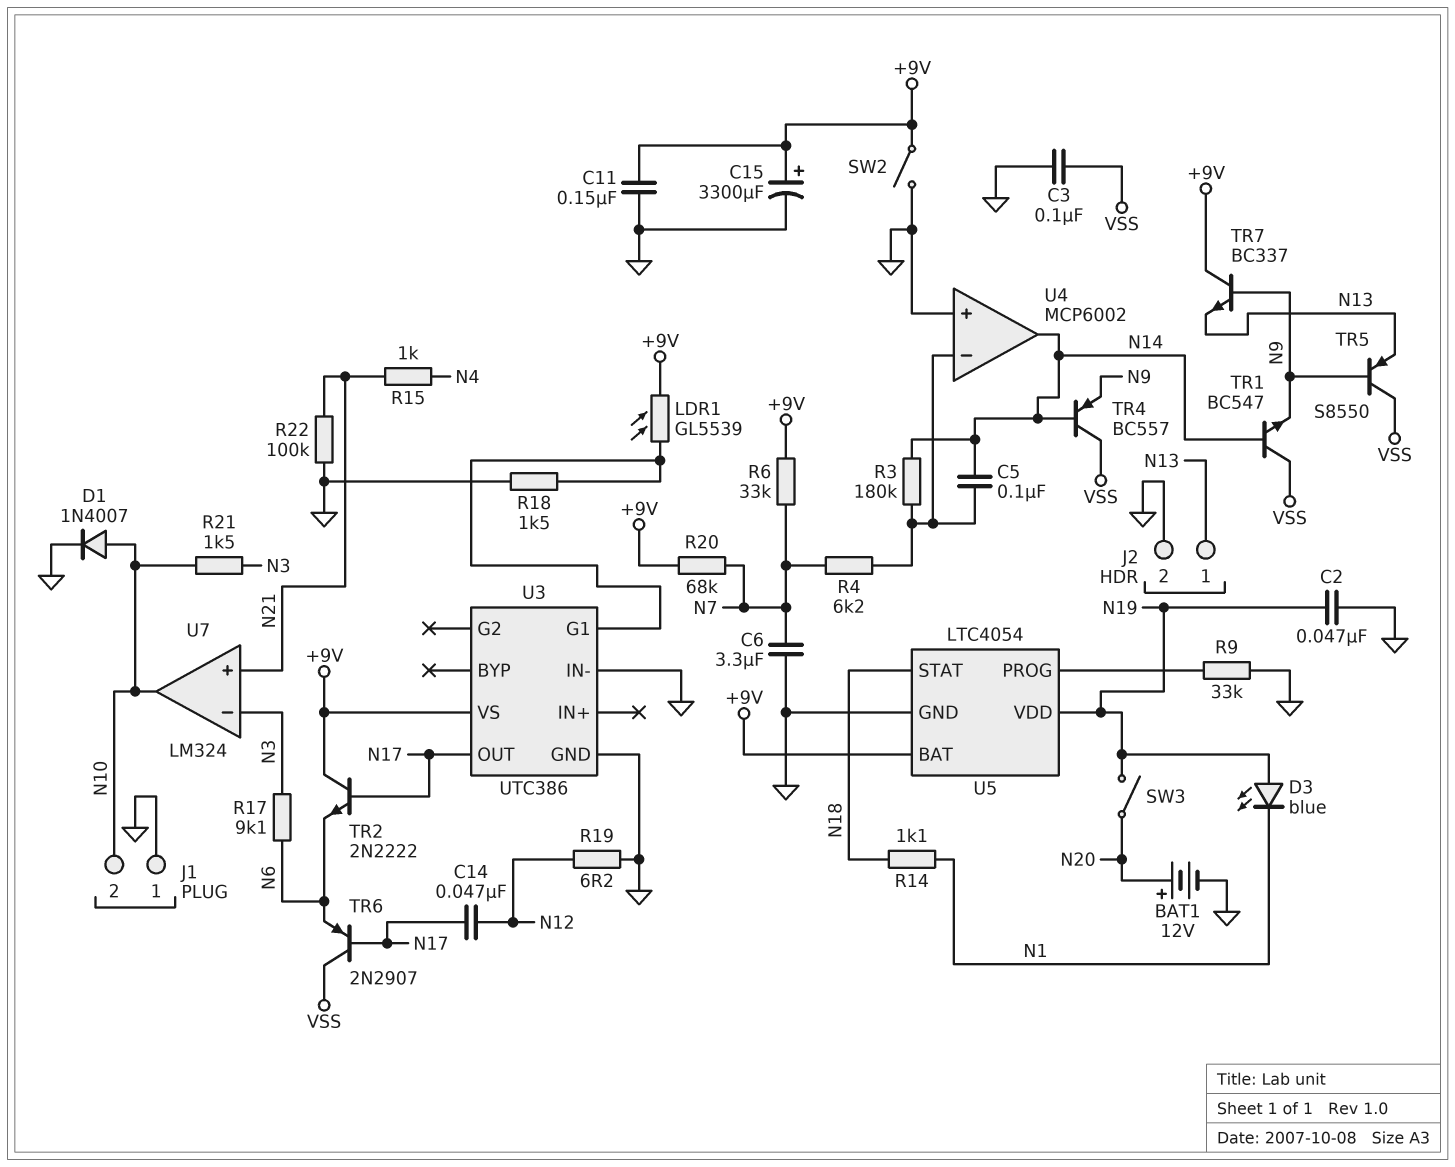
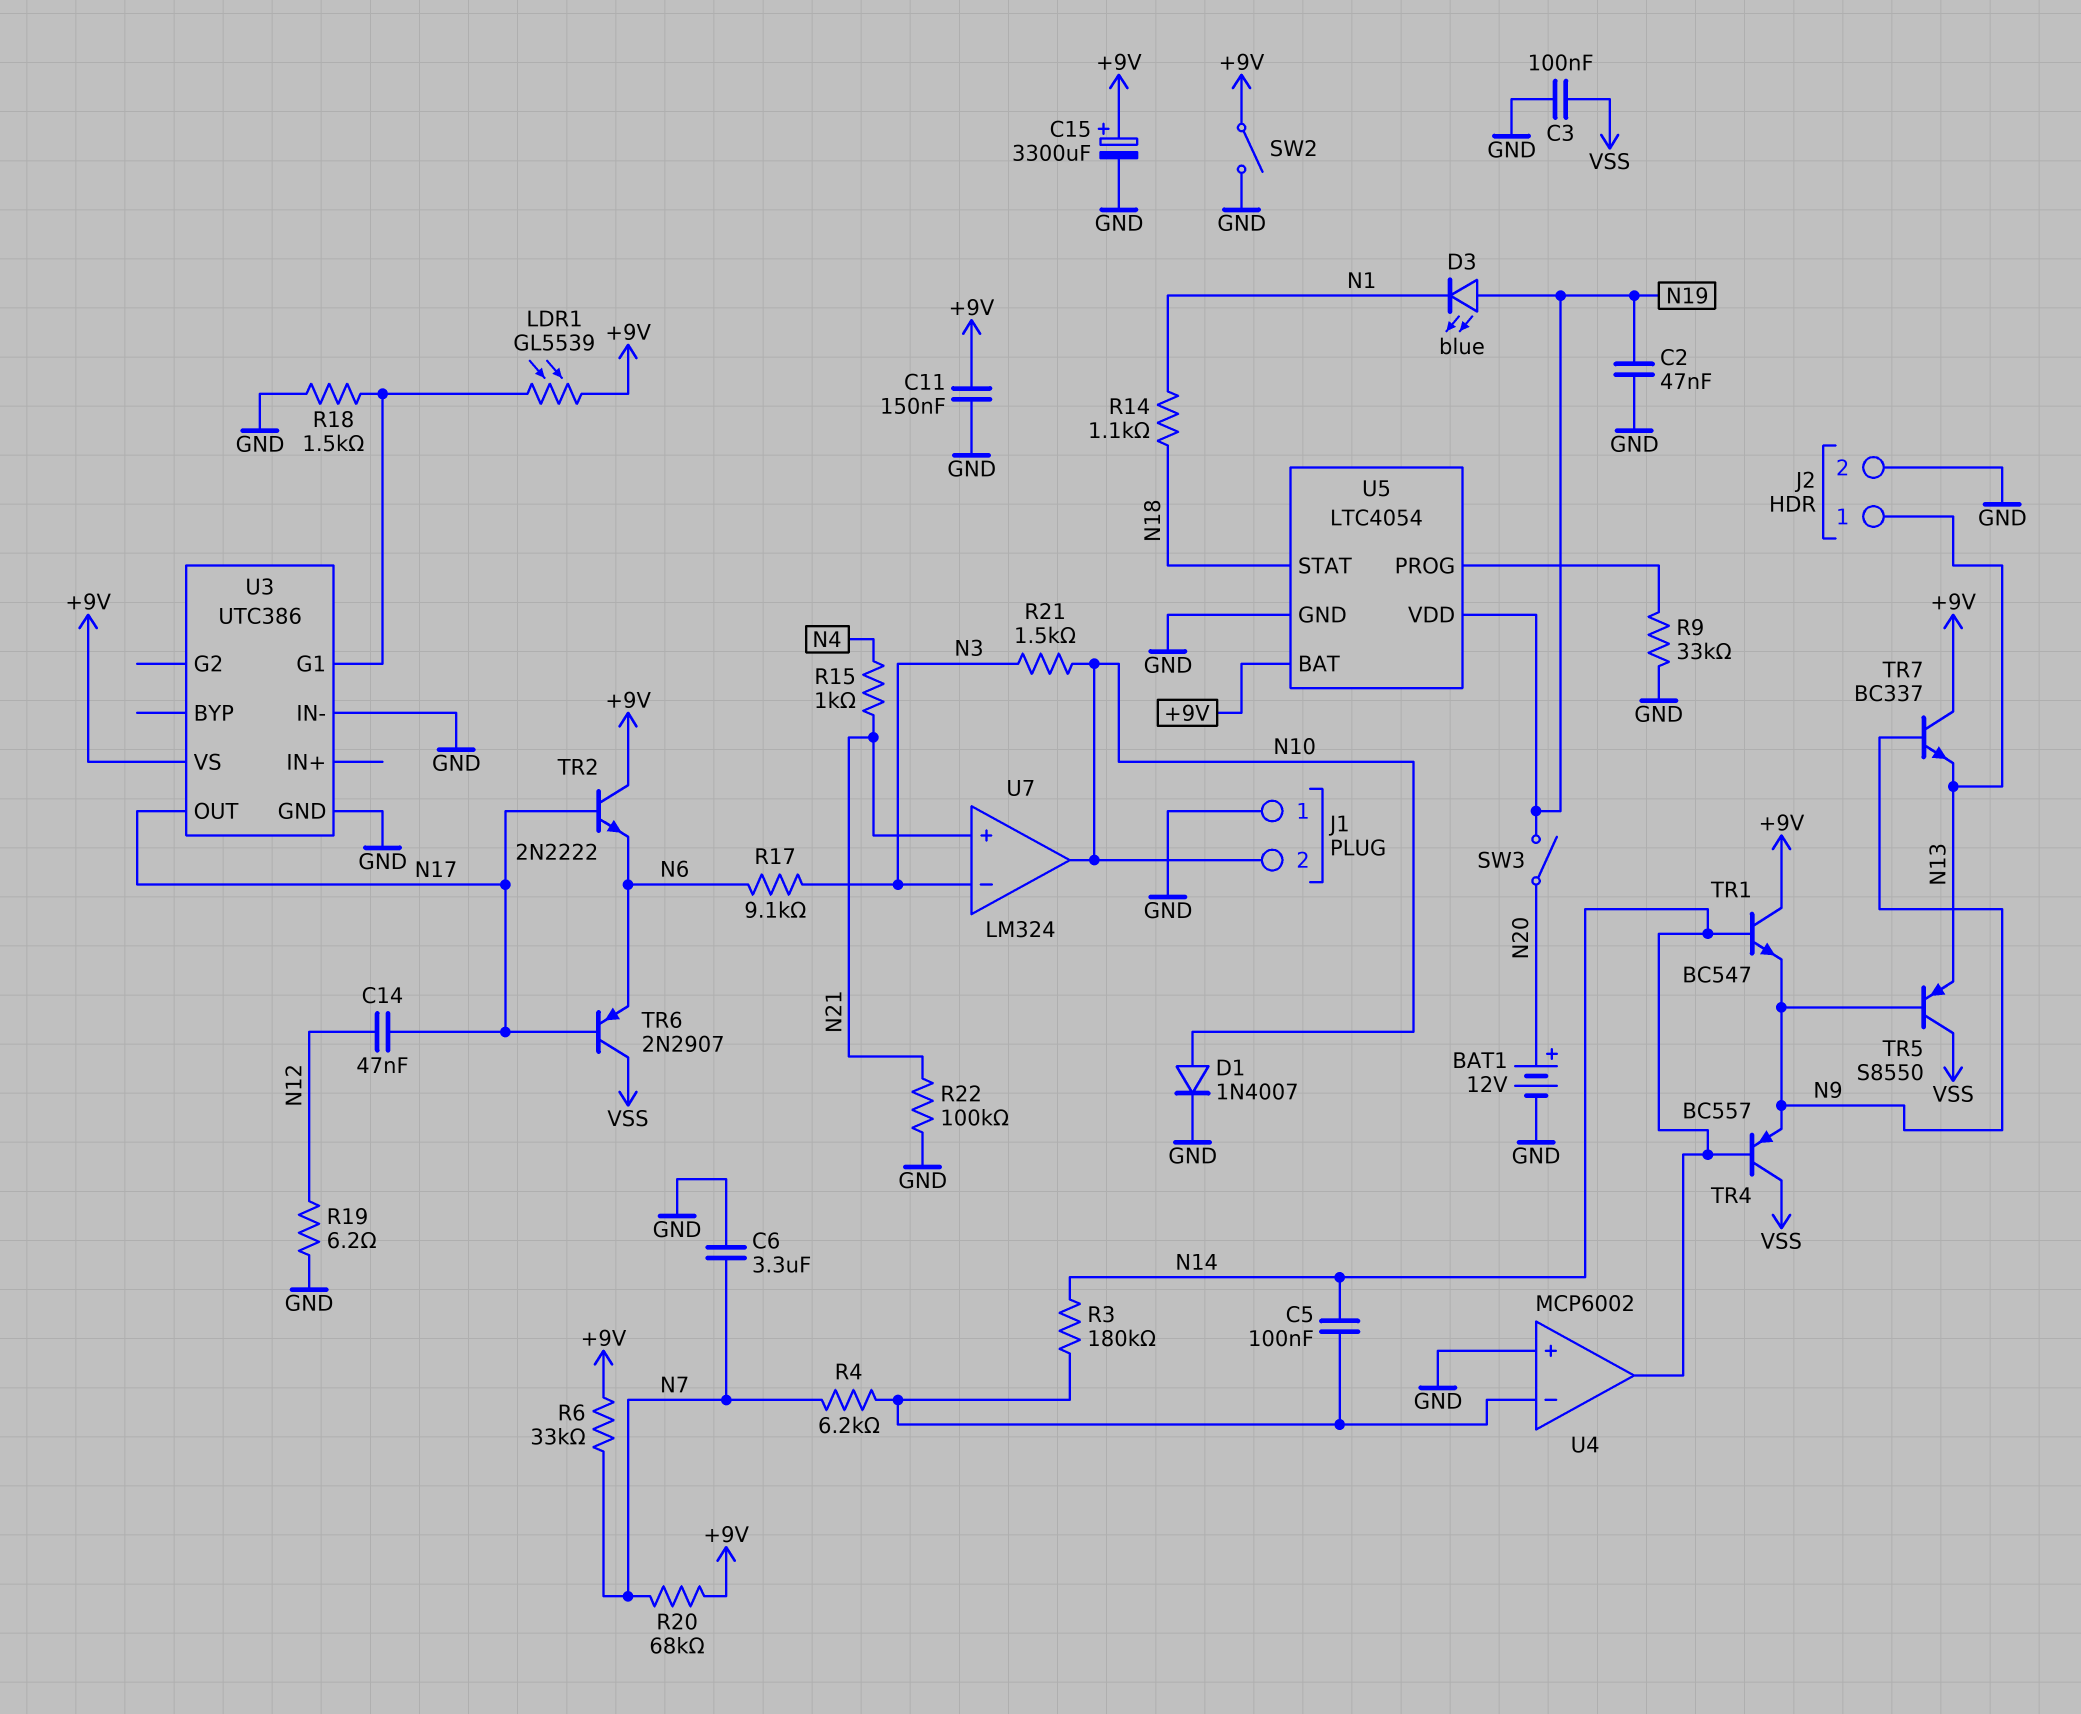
TR1: NPN BC547 (B N14, C VSS, E N9) -> NPN BC547 (B N14, C +9V, E N9)

